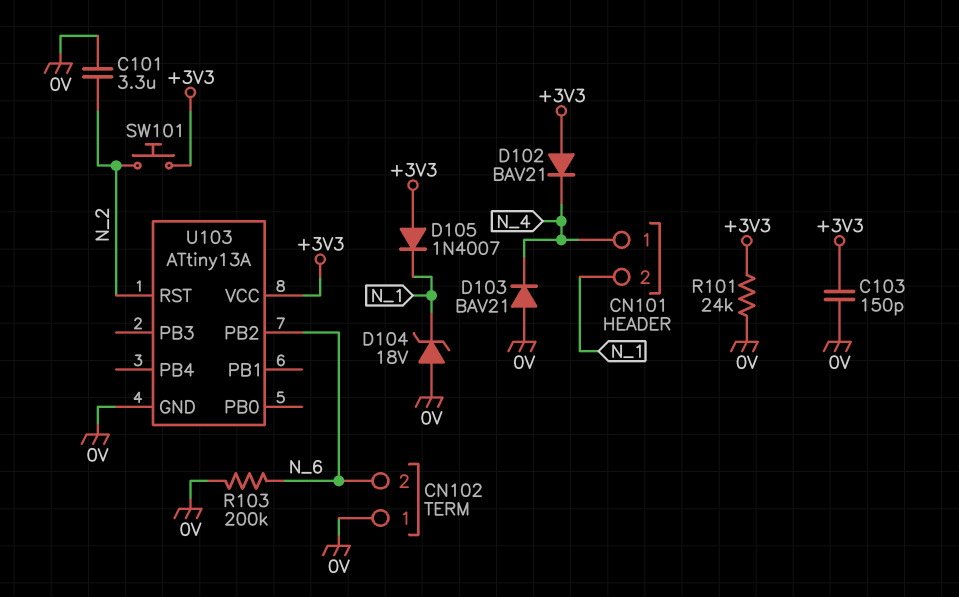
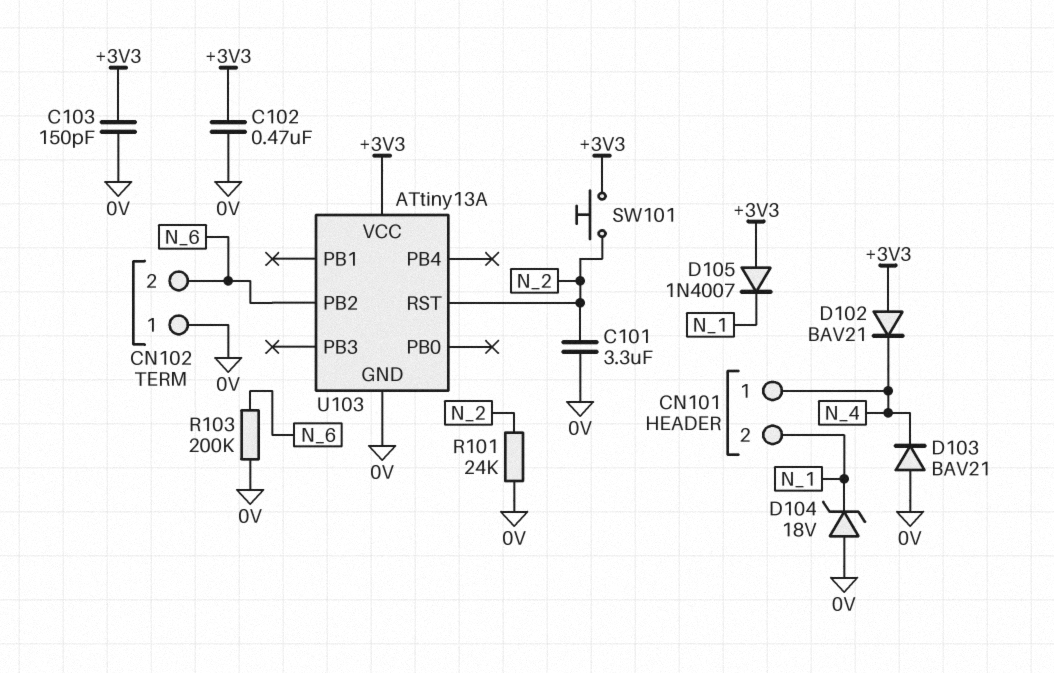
C102: none -> 470nF (+3V3, 0V)
R101: 24k (+3V3, 0V) -> 24k (0V, N_2)

